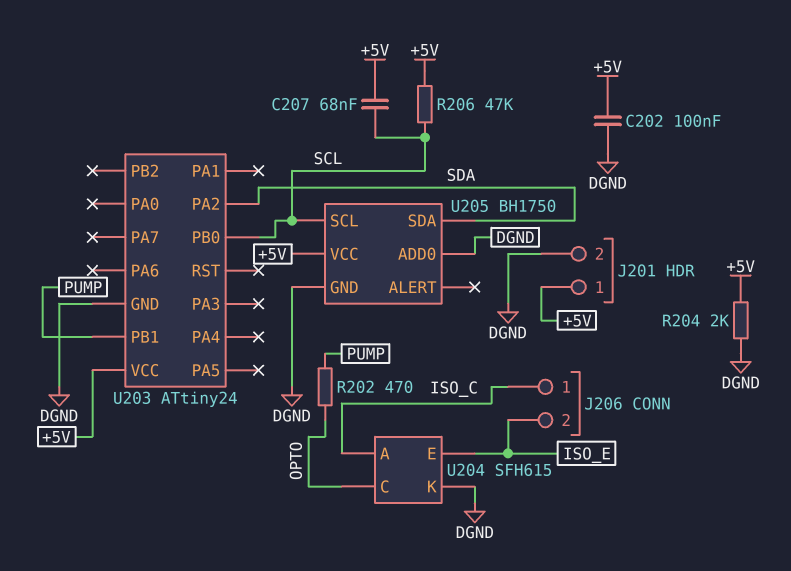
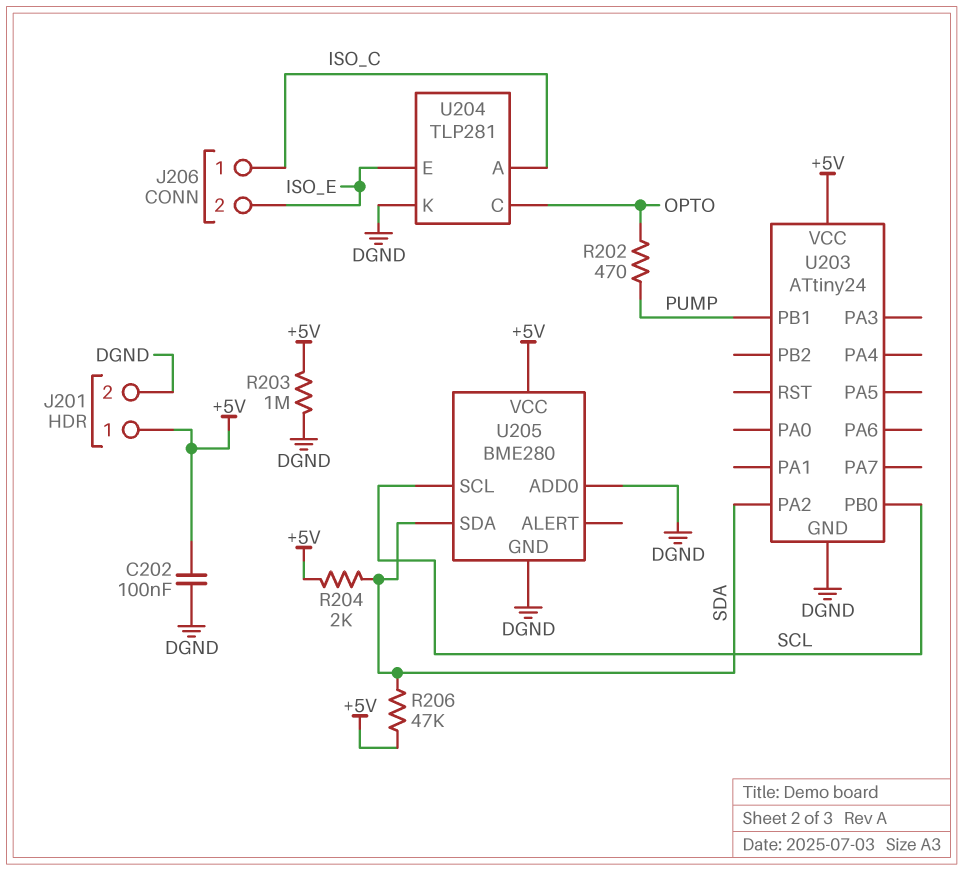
C207: 68nF (+5V, SCL) -> none
R203: none -> 1M (+5V, DGND)
R204: 2k (+5V, DGND) -> 2k (+5V, SDA)
R206: 47k (+5V, SCL) -> 47k (+5V, SDA)
U204: SFH615 -> TLP281
U205: BH1750 -> BME280

